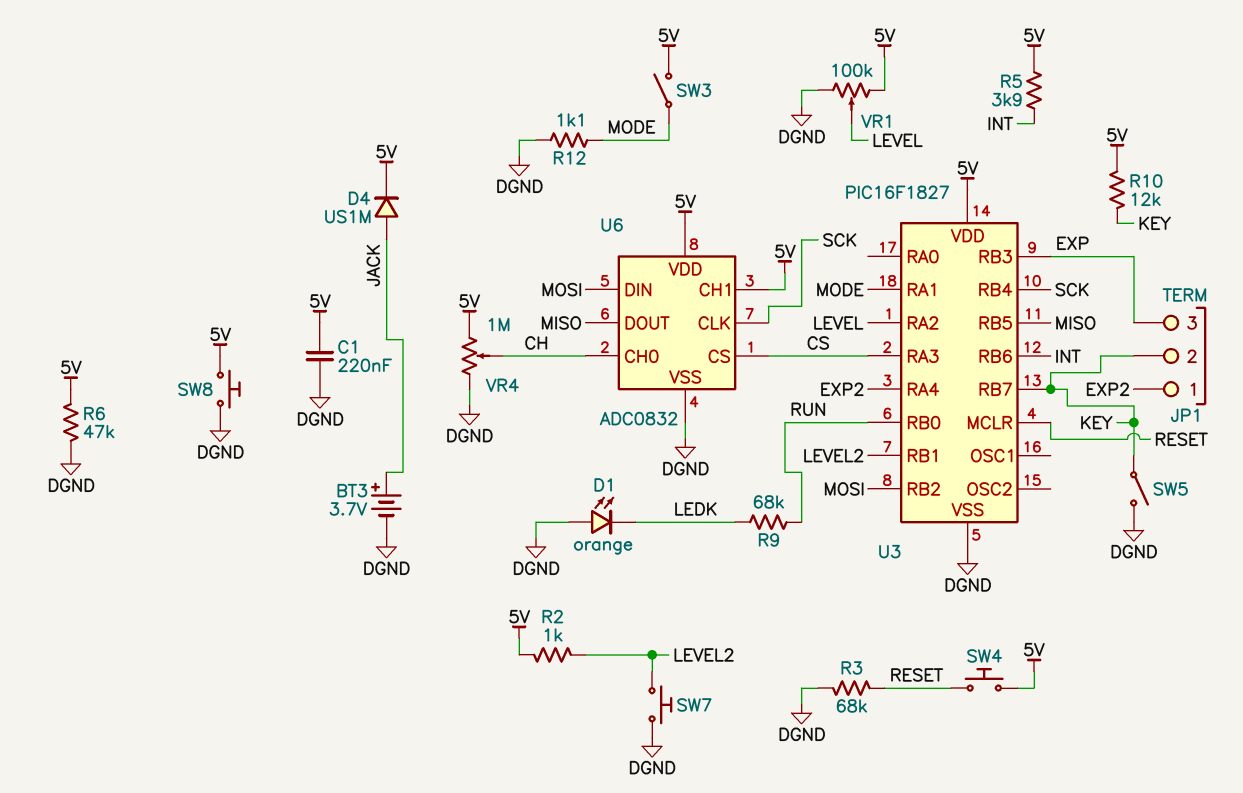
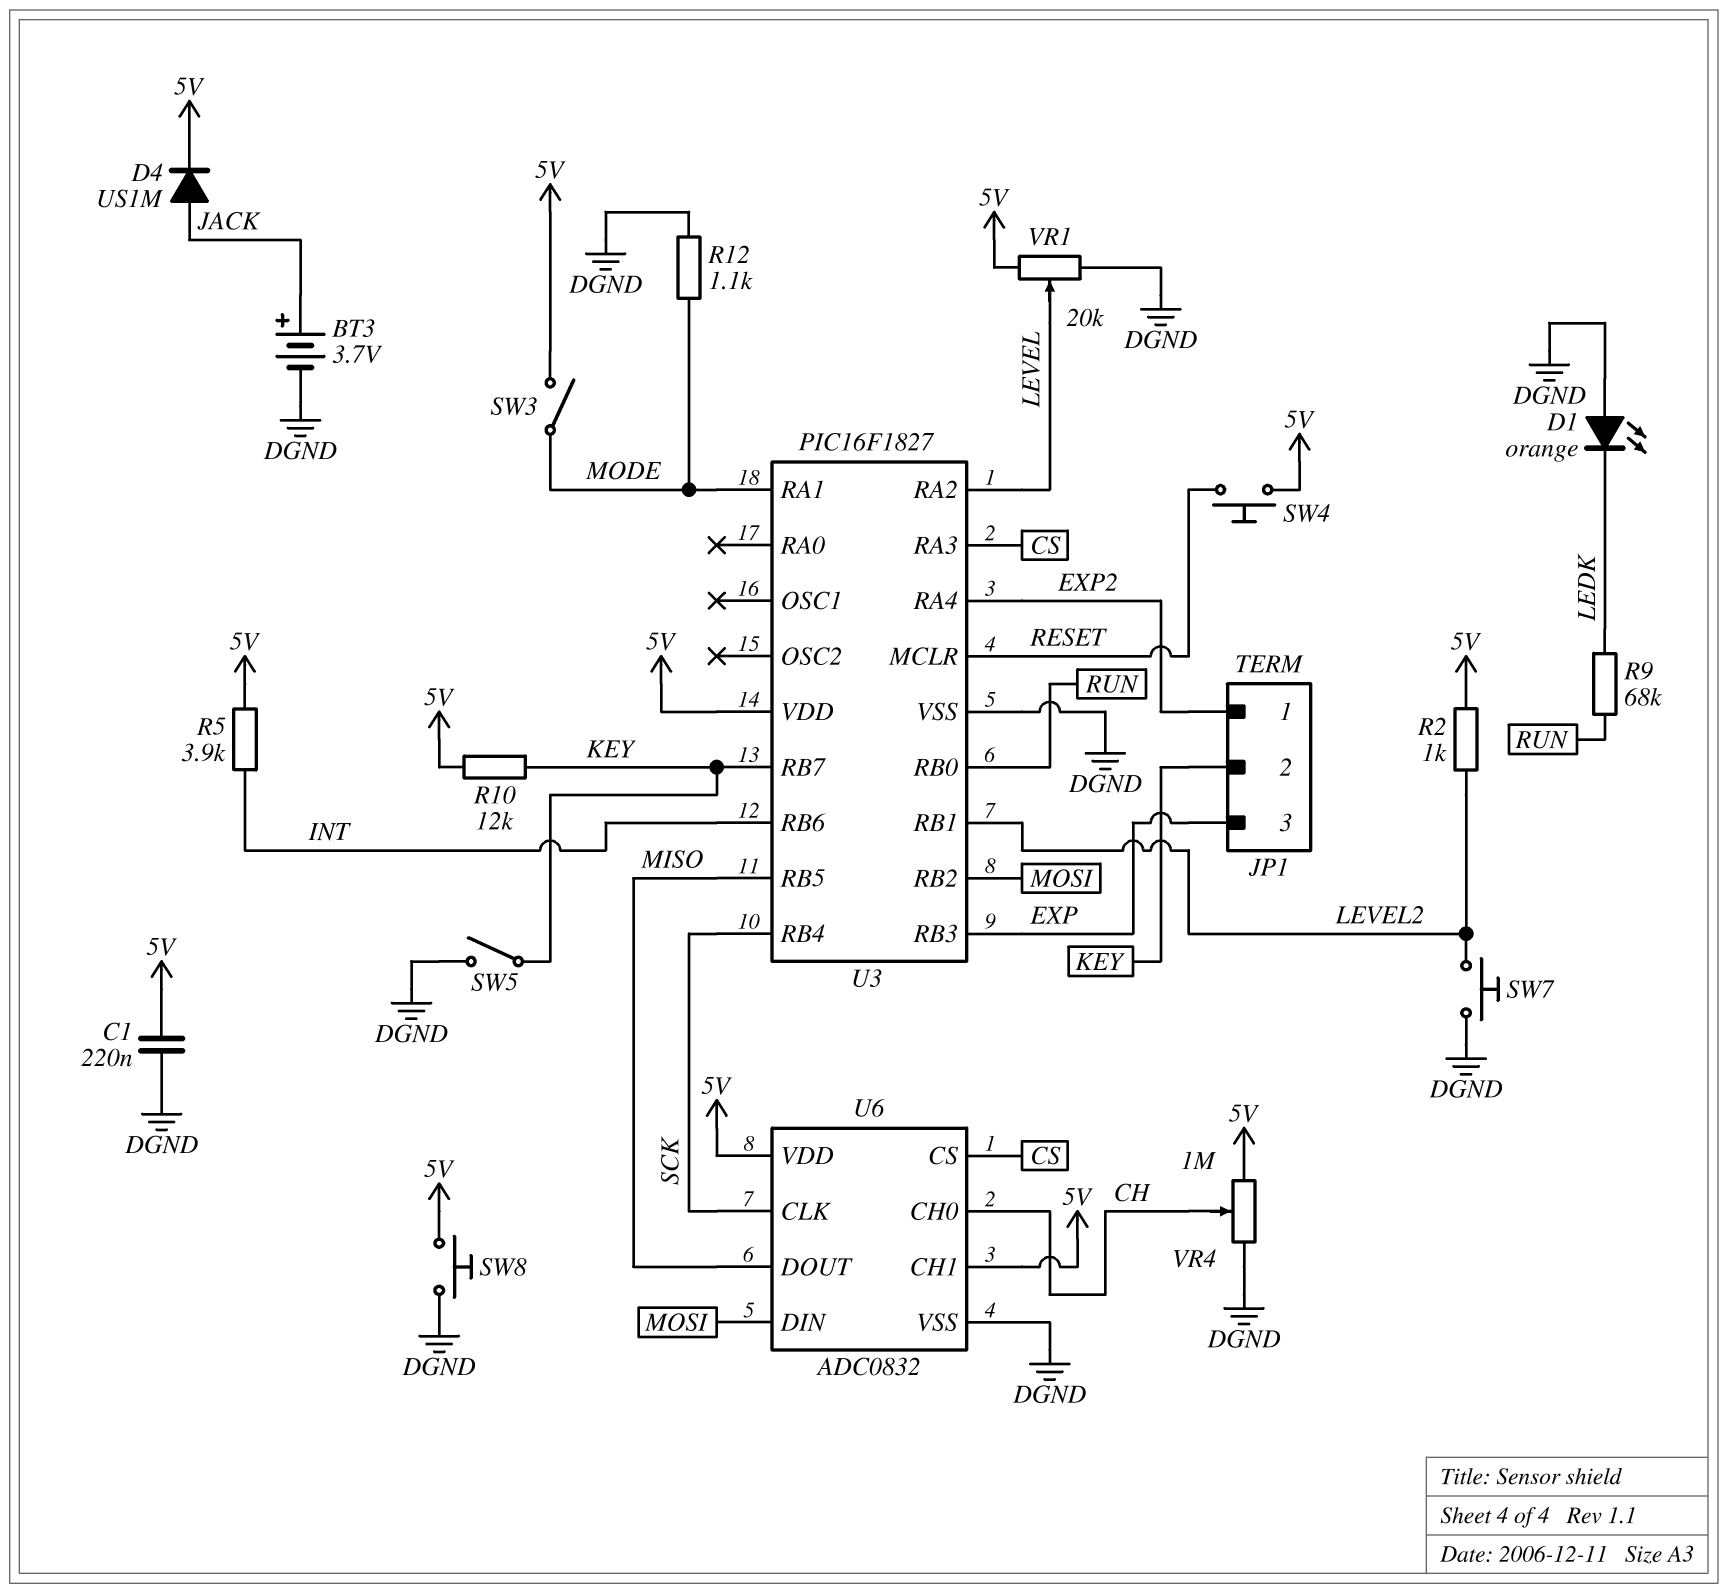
R3: 68k (DGND, RESET) -> none
R6: 47k (5V, DGND) -> none
VR1: 100k (5V, DGND, wiper LEVEL) -> 20k (5V, DGND, wiper LEVEL)

